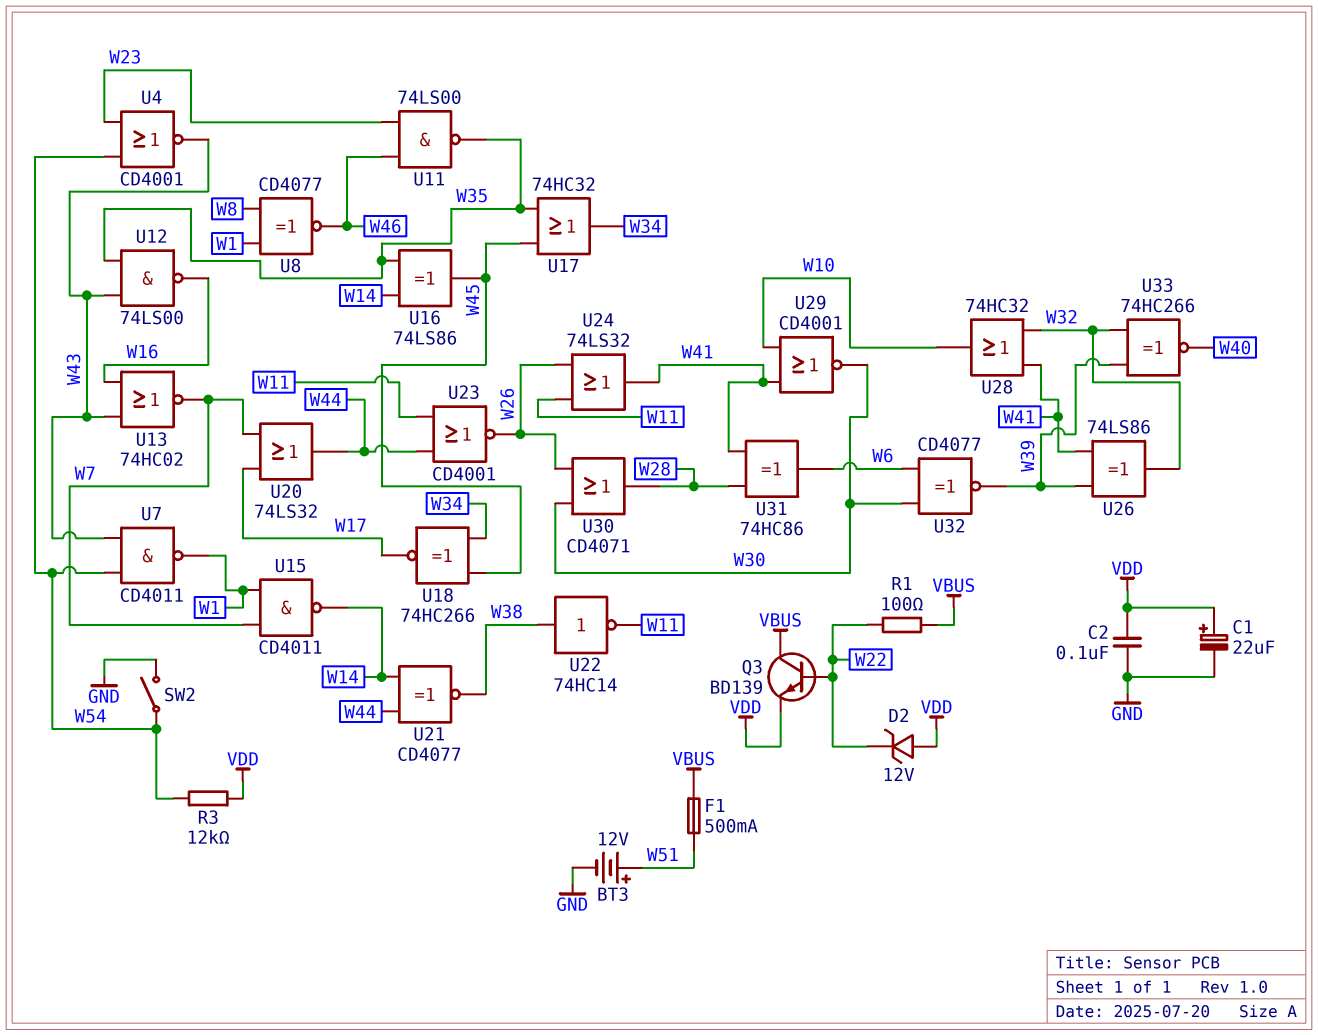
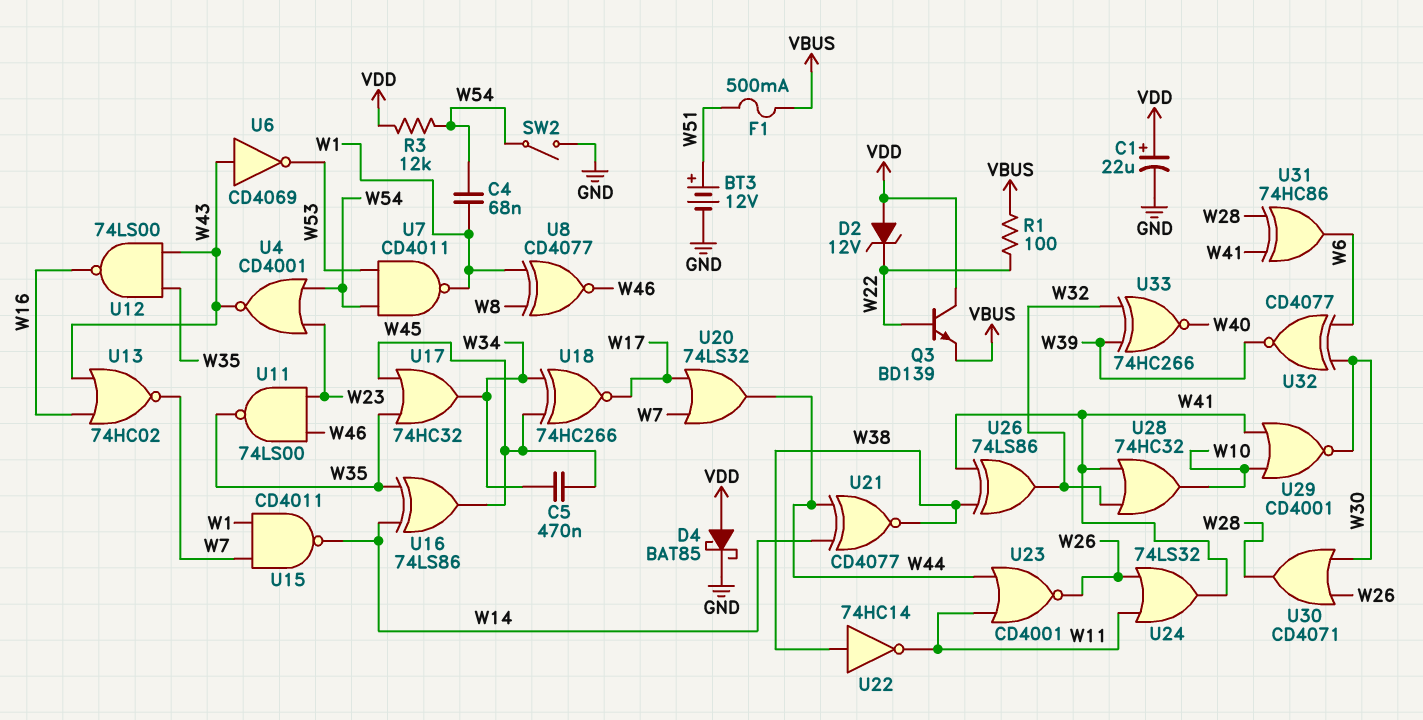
C2: 100nF (GND, VDD) -> none
C4: none -> 68nF (W1, W54)
C5: none -> 470nF (W34, W45)
D4: none -> schottky BAT85 (A VDD, K GND)
Q3: NPN BD139 (B W22, C VBUS, E VDD) -> NPN BD139 (B W22, C VDD, E VBUS)
U6: none -> NOT CD4069 (in W43, out W53)
U7: NAND CD4011 (in W43, in W54, out W1) -> NAND CD4011 (in W53, in W54, out W1)
U26: XOR 74LS86 (in W39, in W41, out W32) -> XOR 74LS86 (in W38, in W41, out W32)

